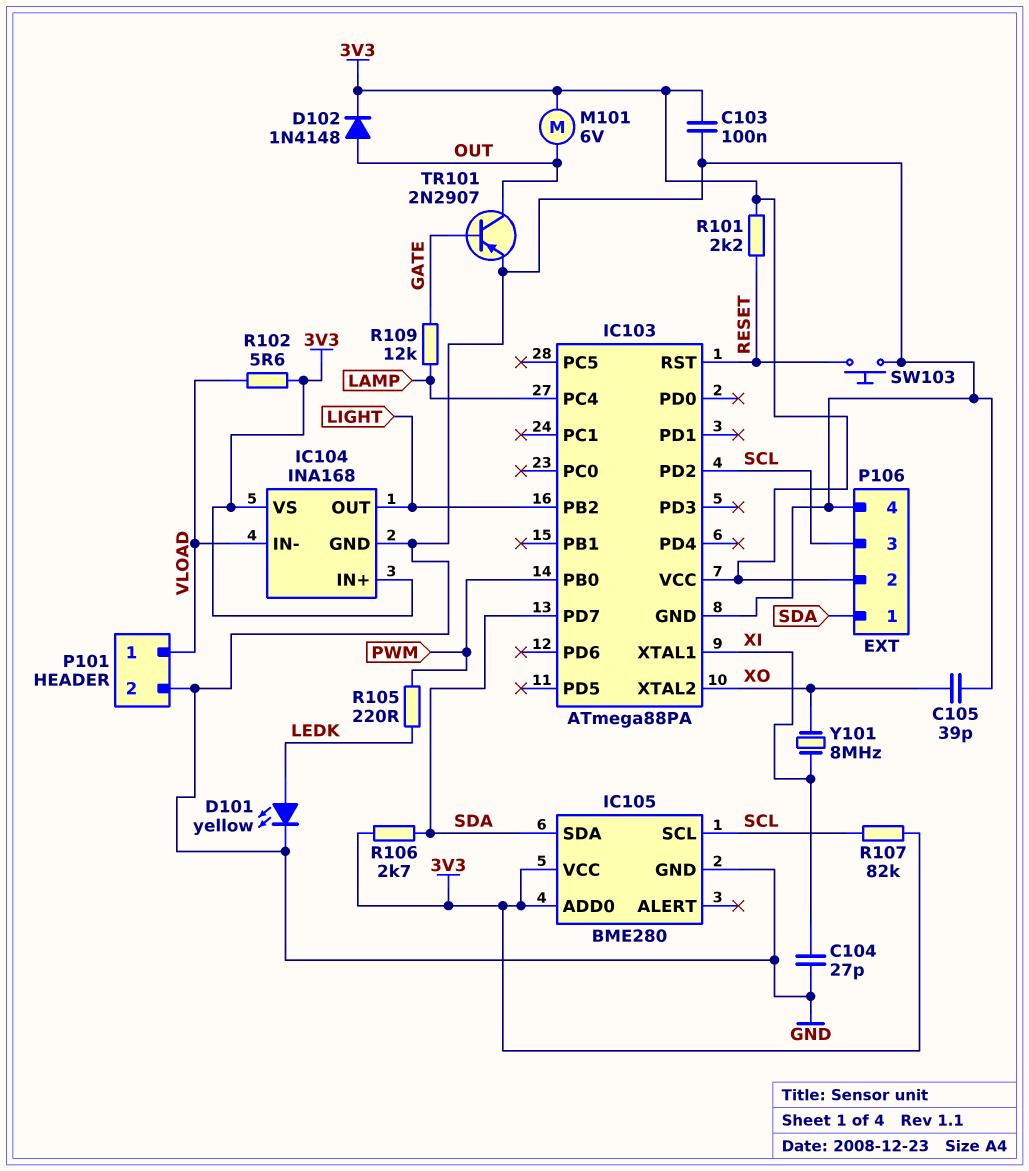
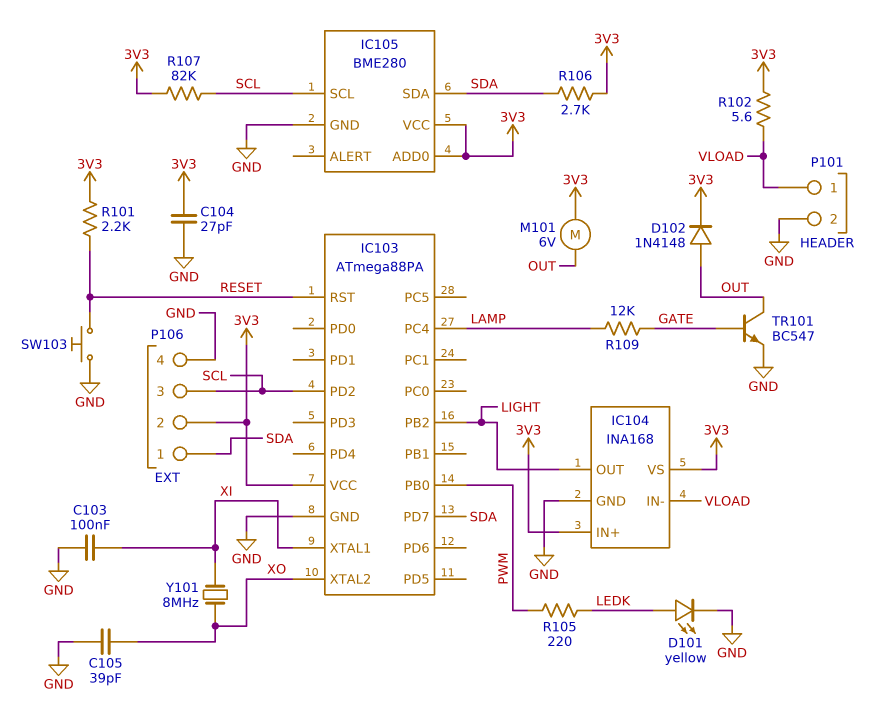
C103: 100nF (3V3, GND) -> 100nF (GND, XI)
C104: 27pF (GND, XI) -> 27pF (3V3, GND)
TR101: PNP 2N2907 (B GATE, C OUT, E GND) -> NPN BC547 (B GATE, C OUT, E GND)

